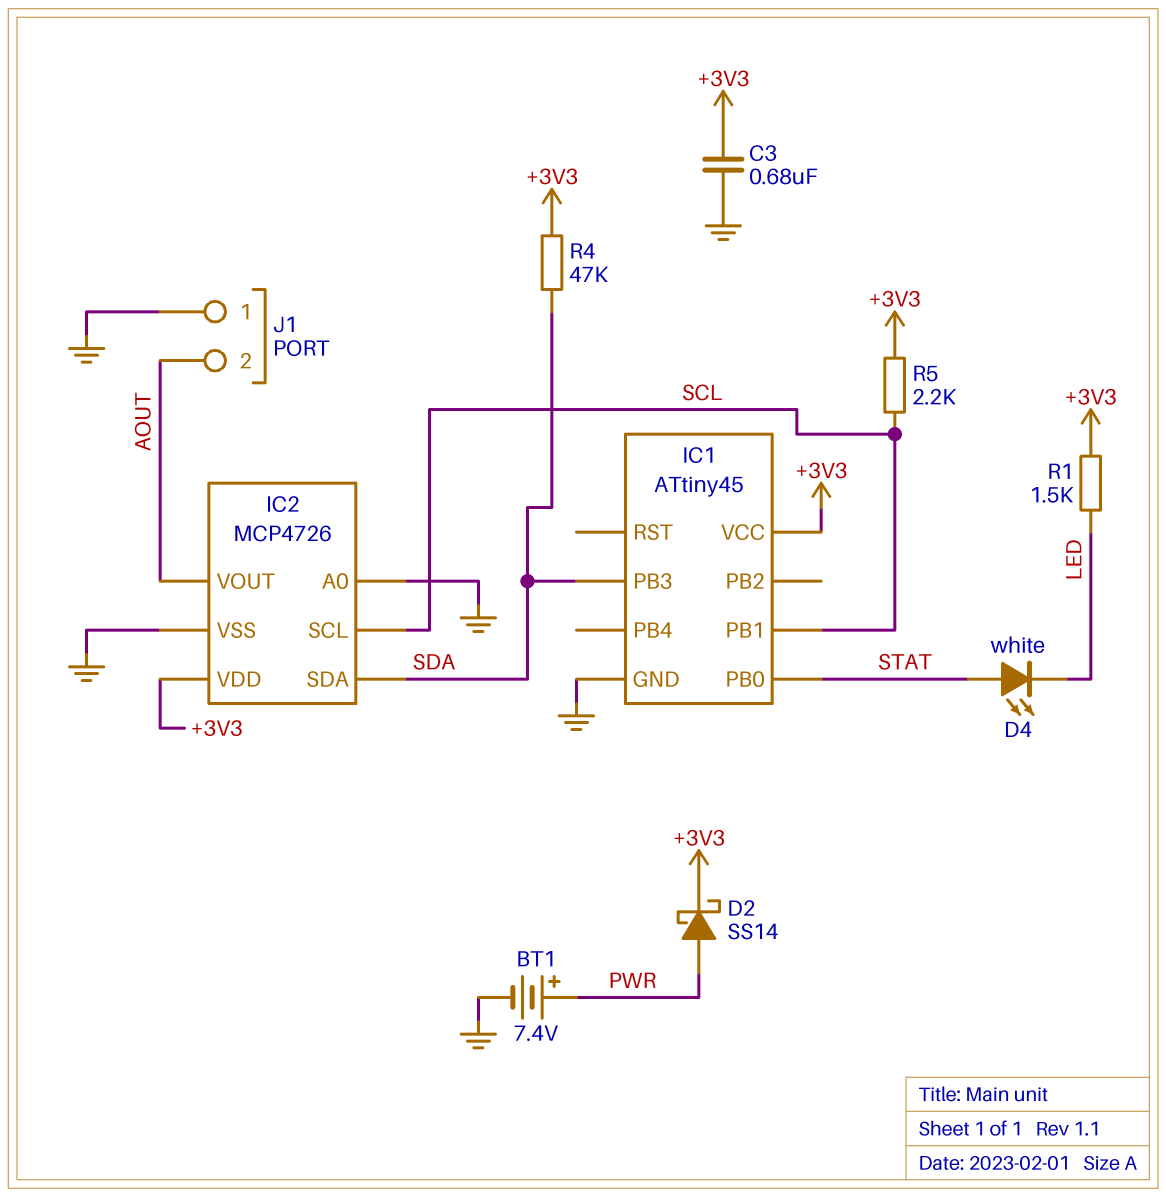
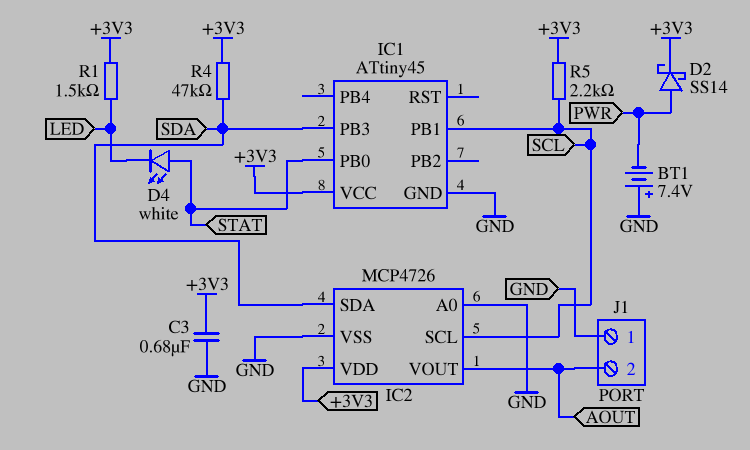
BT1: 7.4V (plus PWR, minus GND) -> 7.4V (plus GND, minus PWR)

